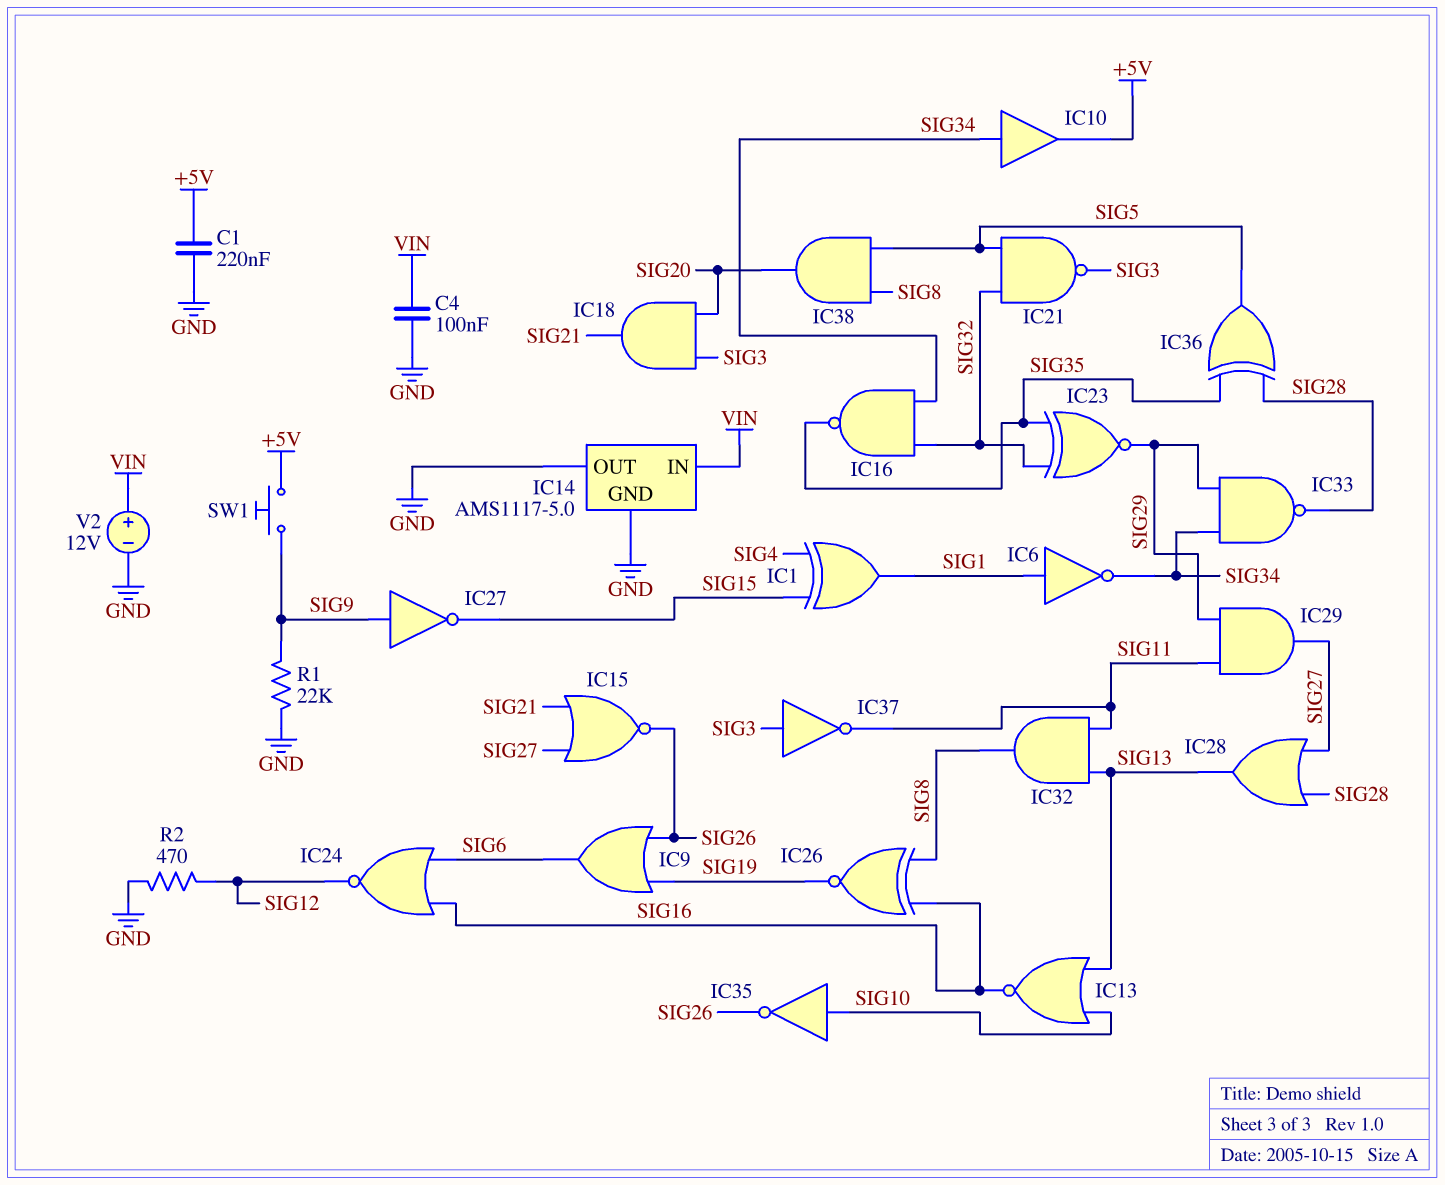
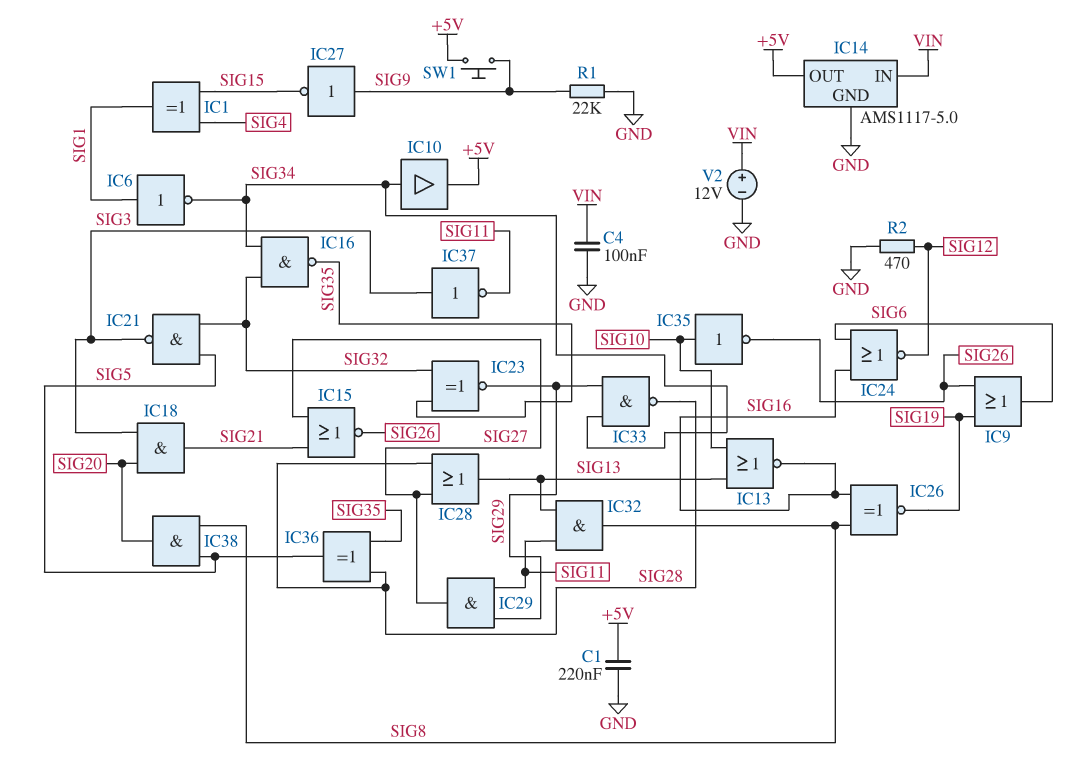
IC14 pin OUT: GND -> +5V

